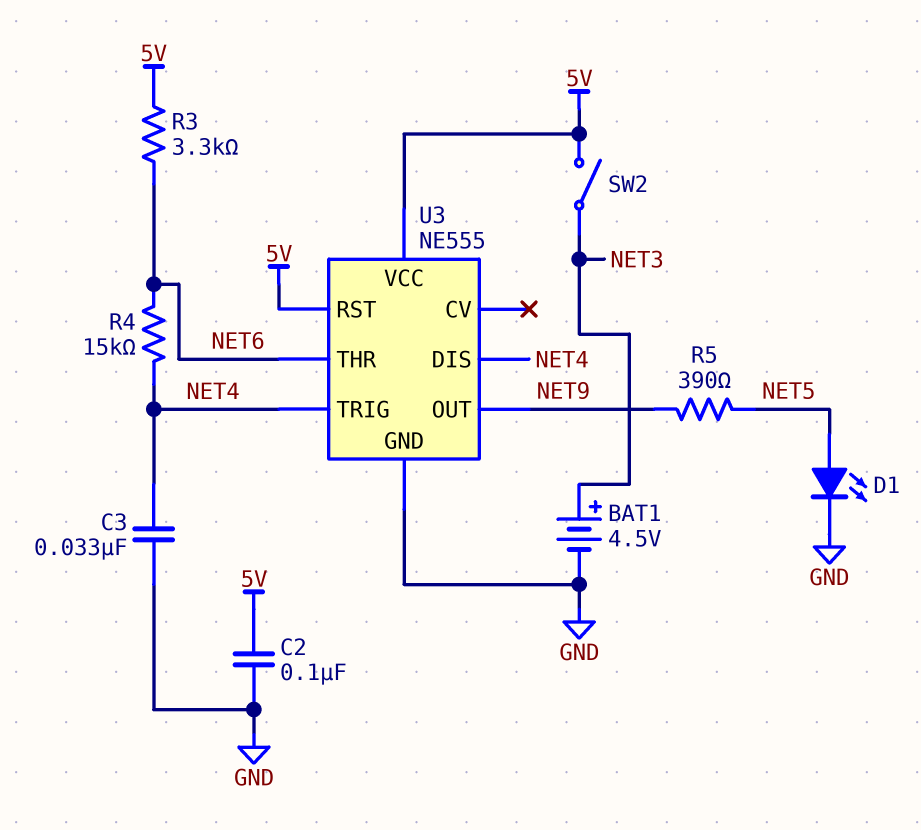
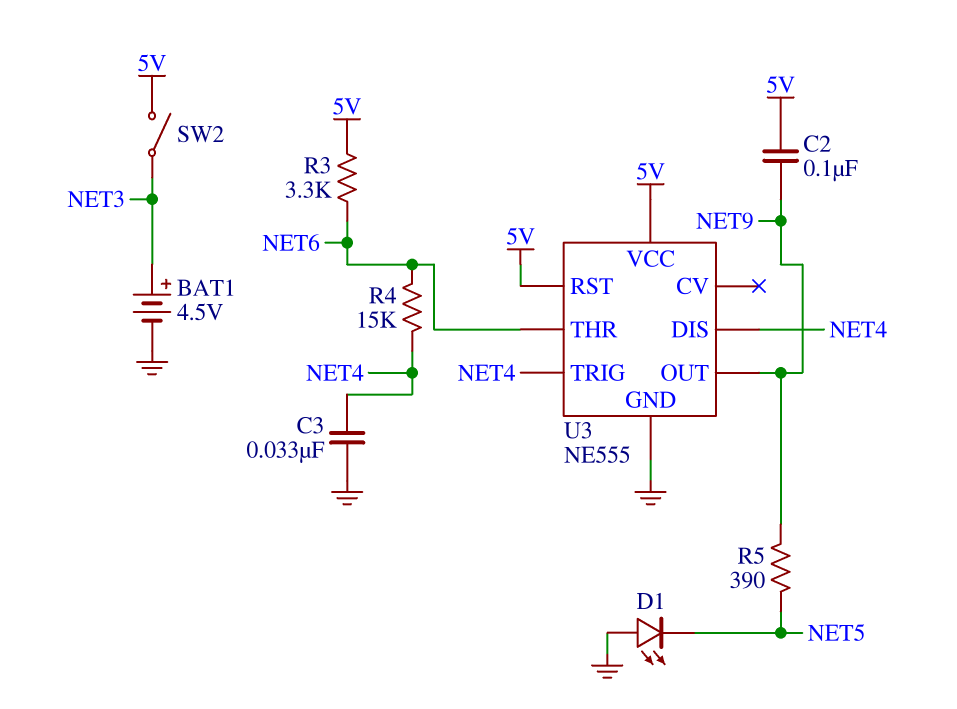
C2: 100nF (5V, GND) -> 100nF (5V, NET9)
D1: LED (A NET5, K GND) -> LED (A GND, K NET5)

